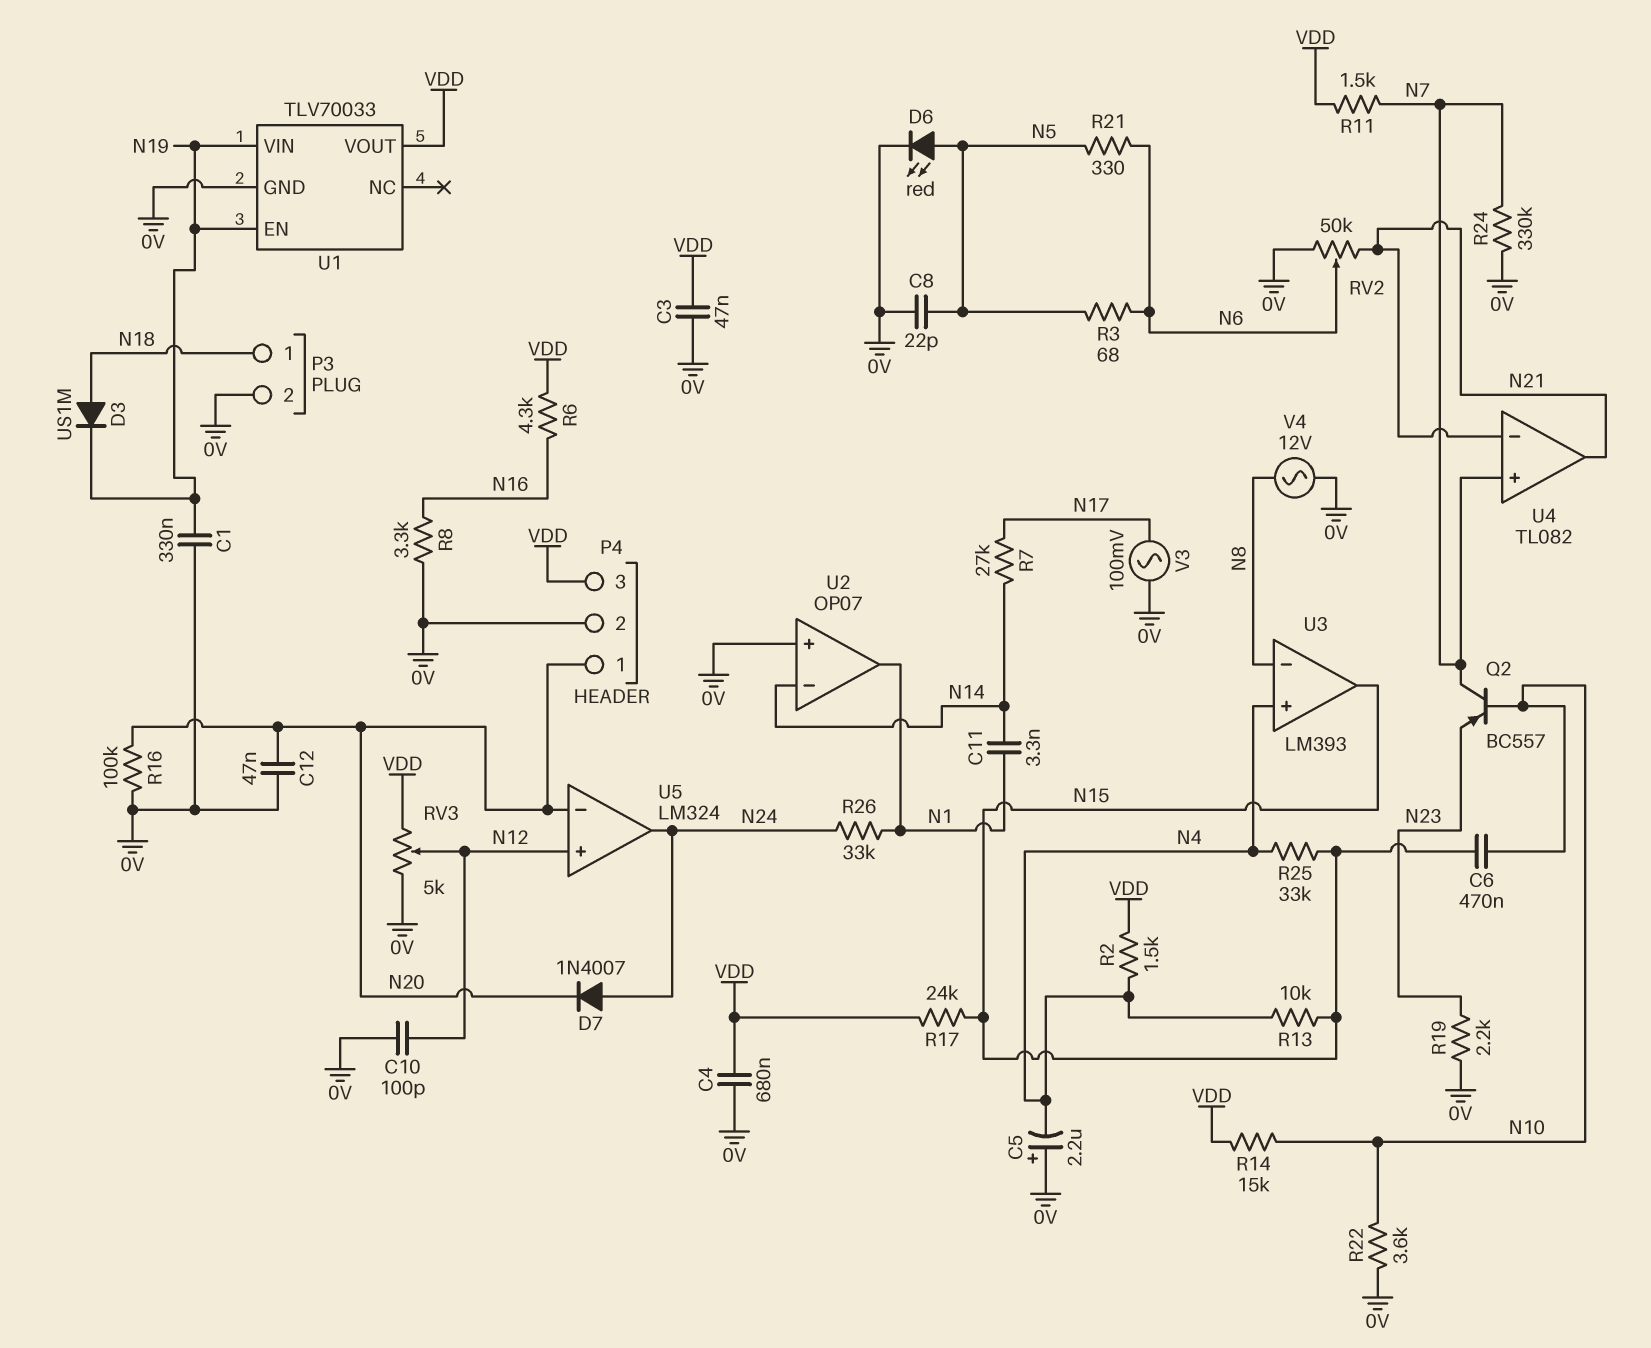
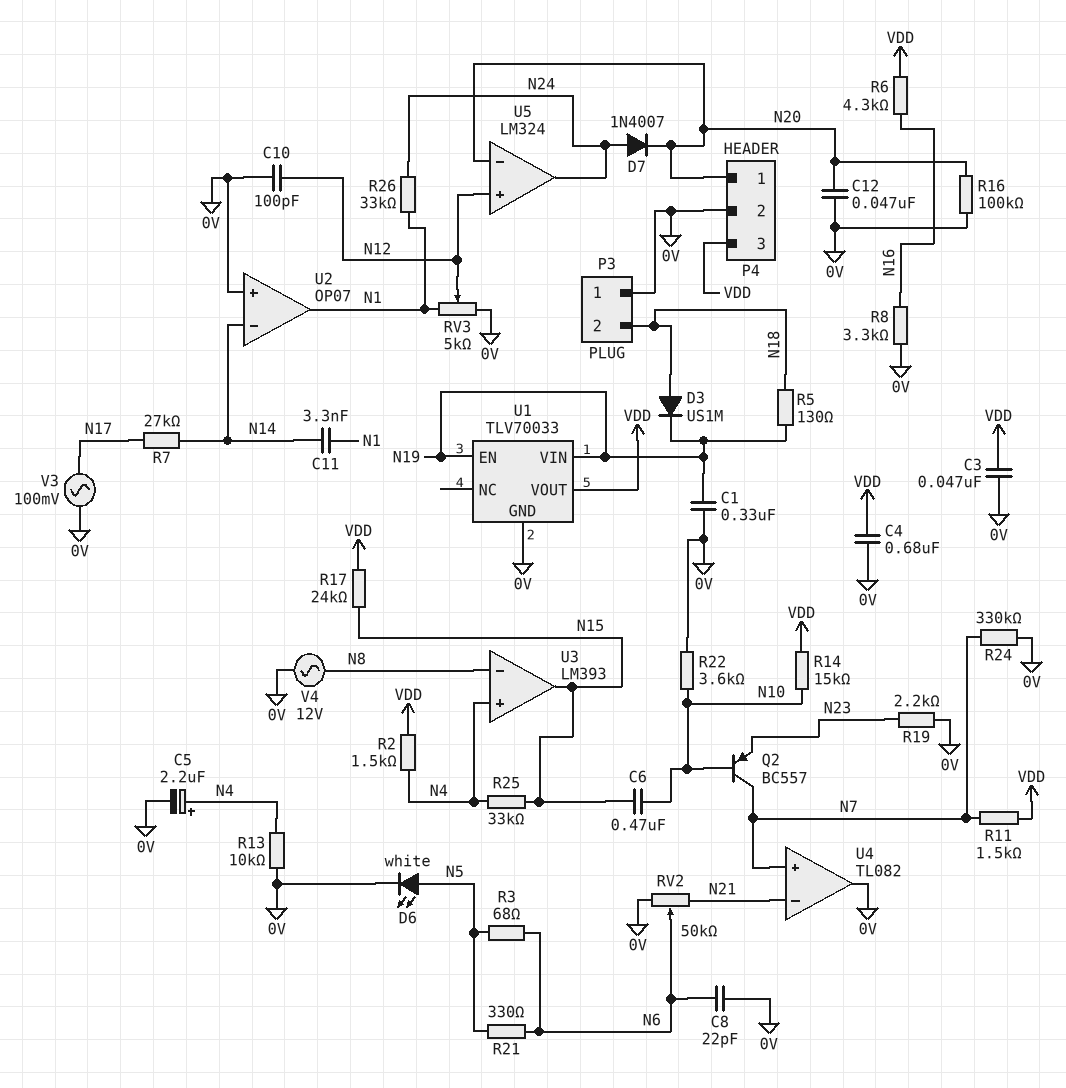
C5: 2.2uF (plus 0V, minus N4) -> 2.2uF (plus N4, minus 0V)
C8: 22pF (0V, N5) -> 22pF (0V, N6)
D6: LED red (A N5, K 0V) -> LED white (A N5, K 0V)
P3 pin 1: N18 -> 0V
P3 pin 2: 0V -> N18
R5: none -> 130 (N18, N19)
R13: 10k (N4, N15) -> 10k (0V, N4)
RV3: 5k (0V, VDD, wiper N12) -> 5k (0V, N1, wiper N12)
U4 pin out: N21 -> 0V

